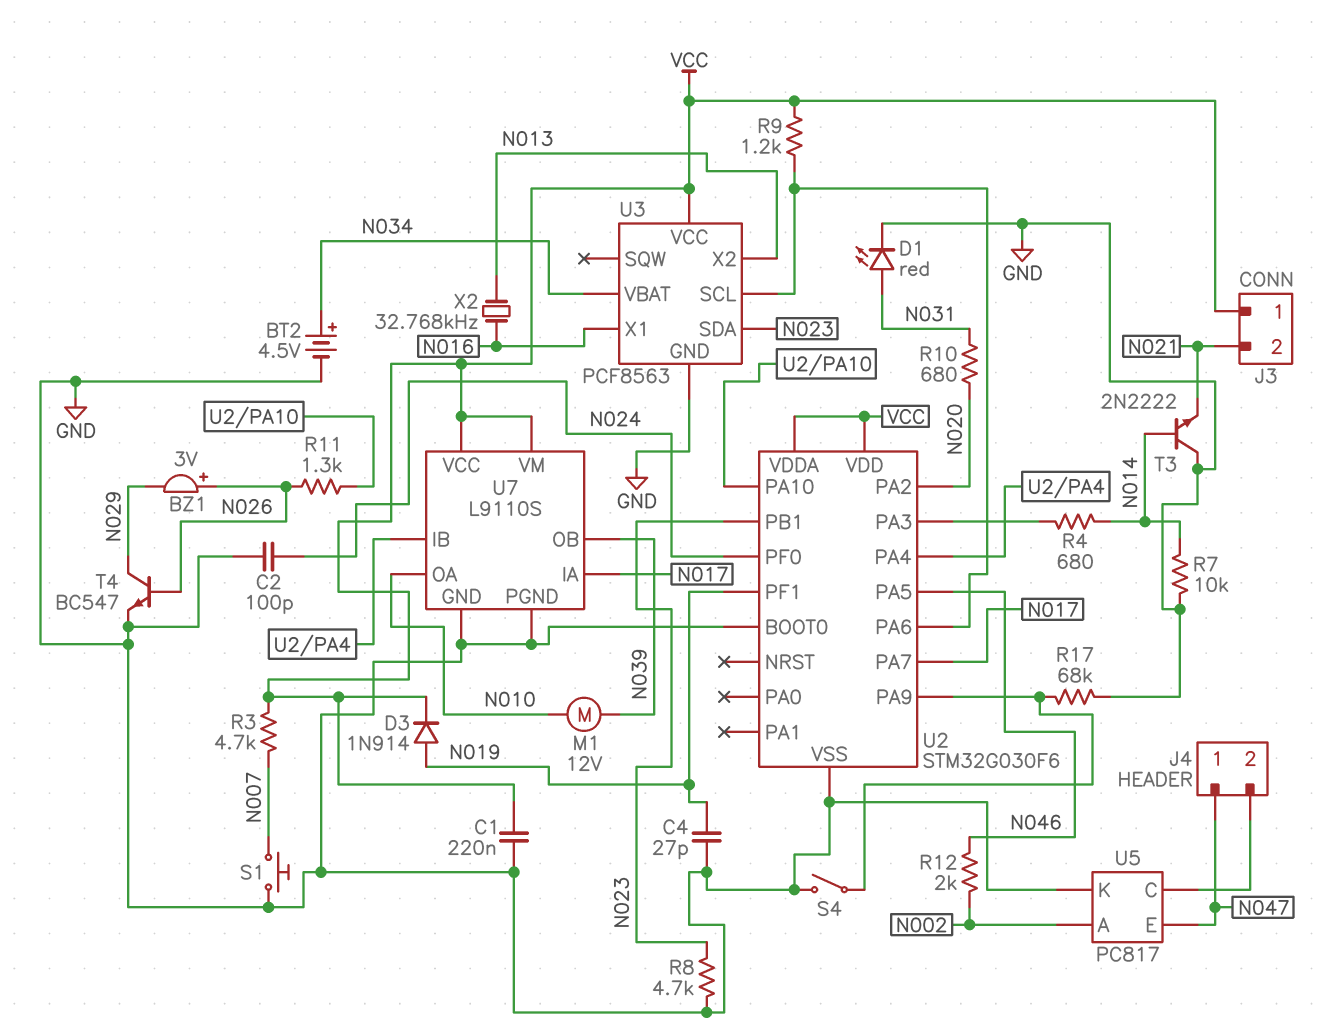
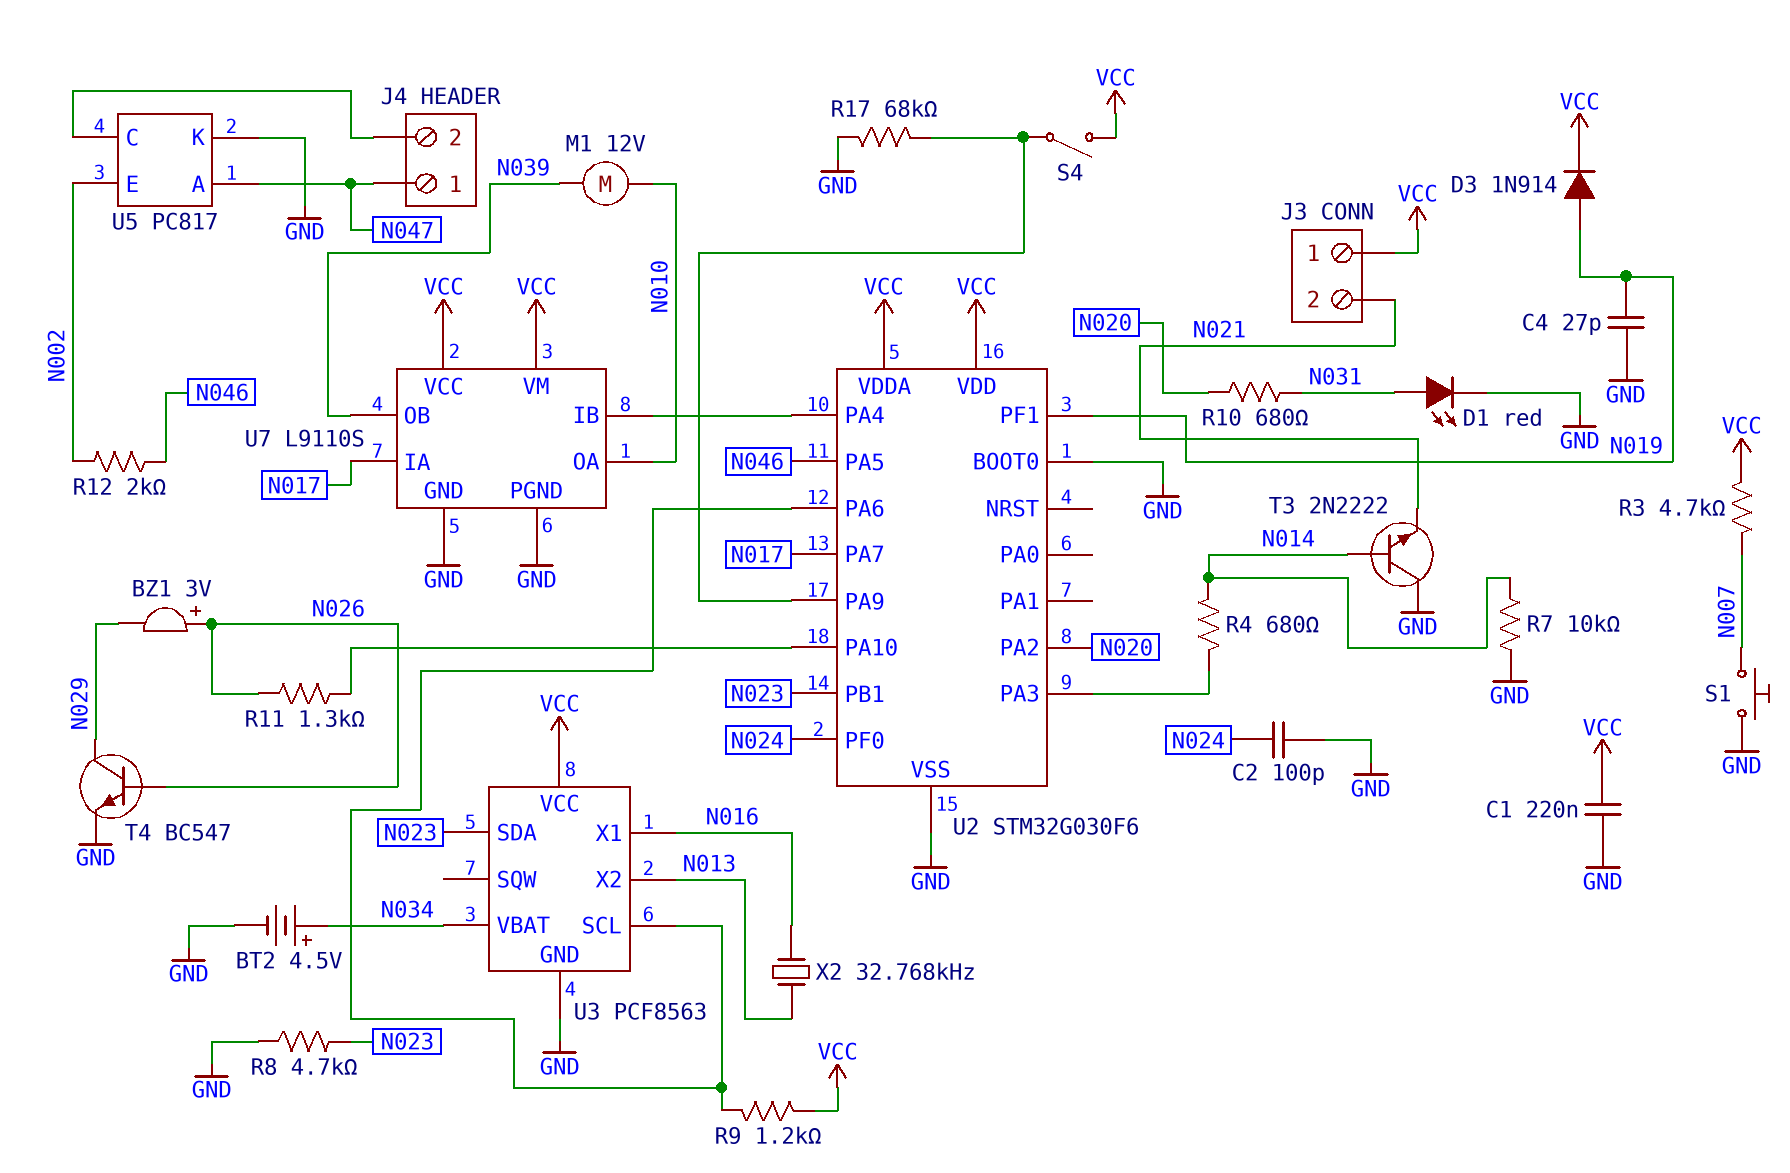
S4: switch (GND, U2/PA9) -> switch (U2/PA9, VCC)
U5 pin A: N002 -> N047
U5 pin E: N047 -> N002

